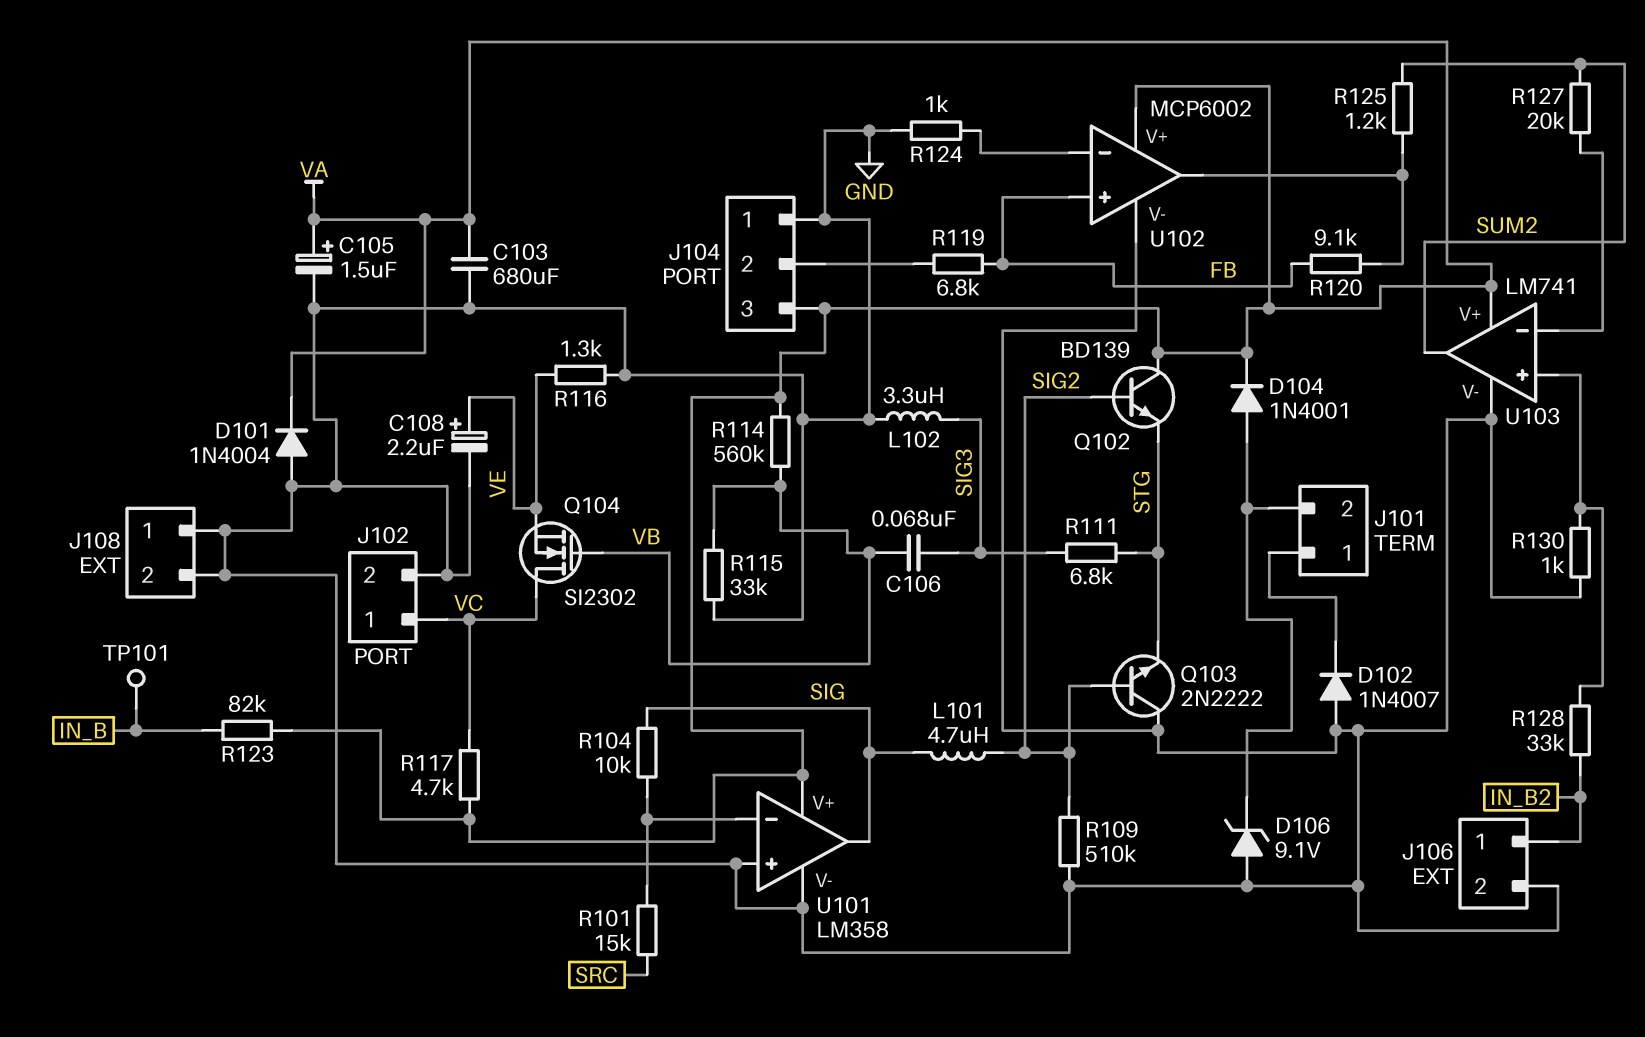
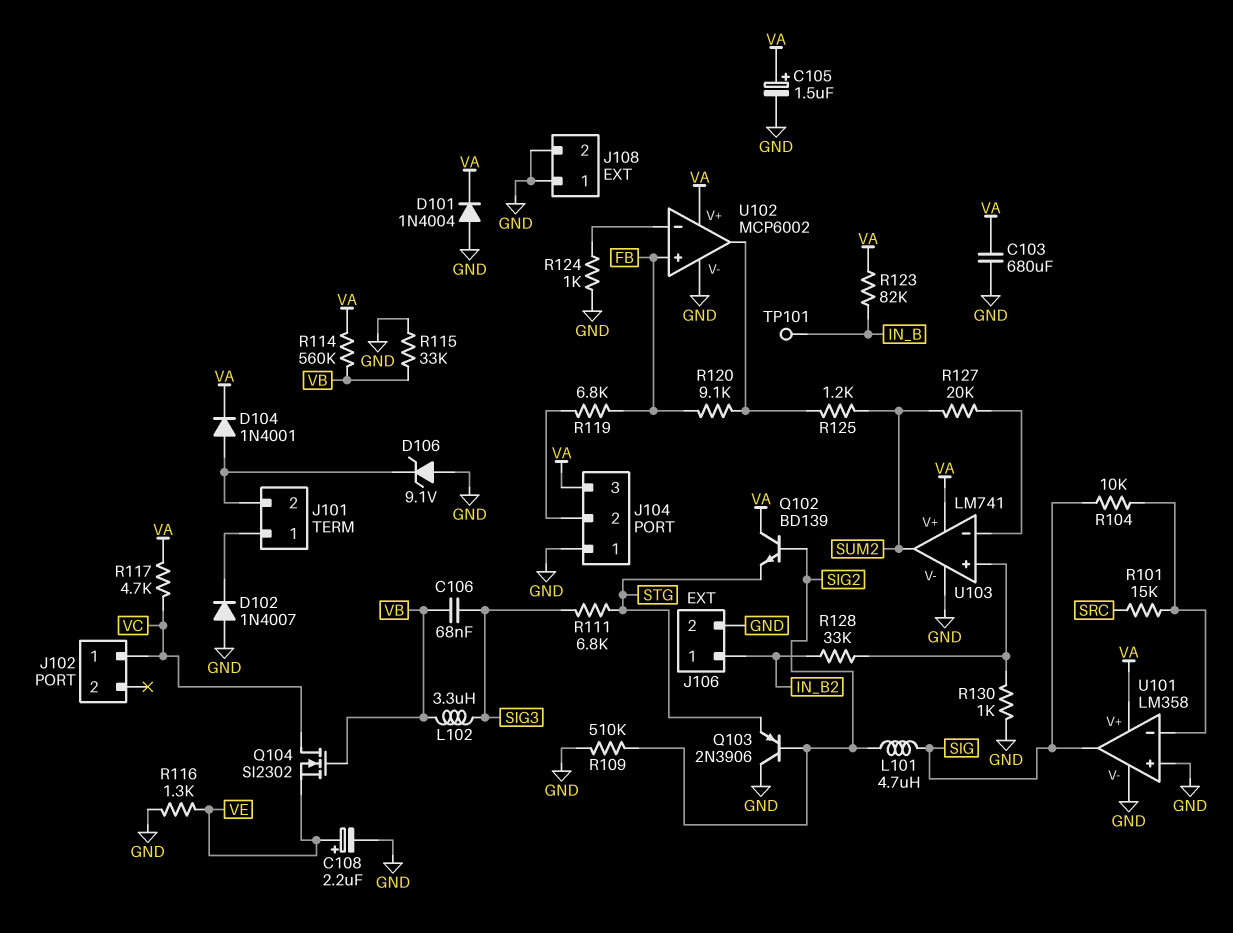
J102 pin 2: GND -> none
L102: 3.3uH (GND, SIG3) -> 3.3uH (SIG3, VB)
Q103: NPN 2N2222 (B SIG2, C GND, E STG) -> PNP 2N3906 (B SIG2, C GND, E STG)

